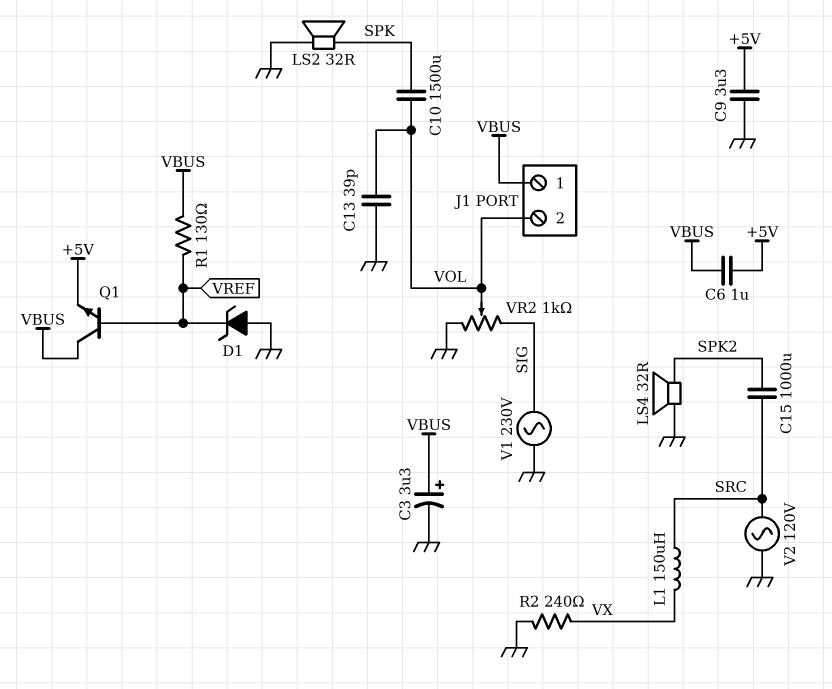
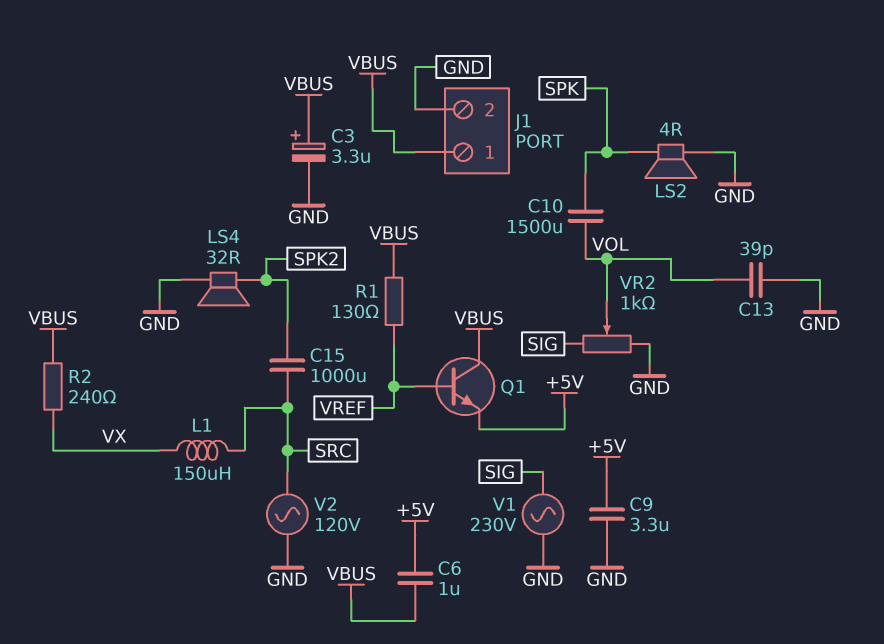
D1: zener (A GND, K VREF) -> none
J1 pin 2: VOL -> GND
LS2: speaker 32R (GND, SPK) -> speaker 4R (GND, SPK)
R2: 240 (GND, VX) -> 240 (VBUS, VX)

